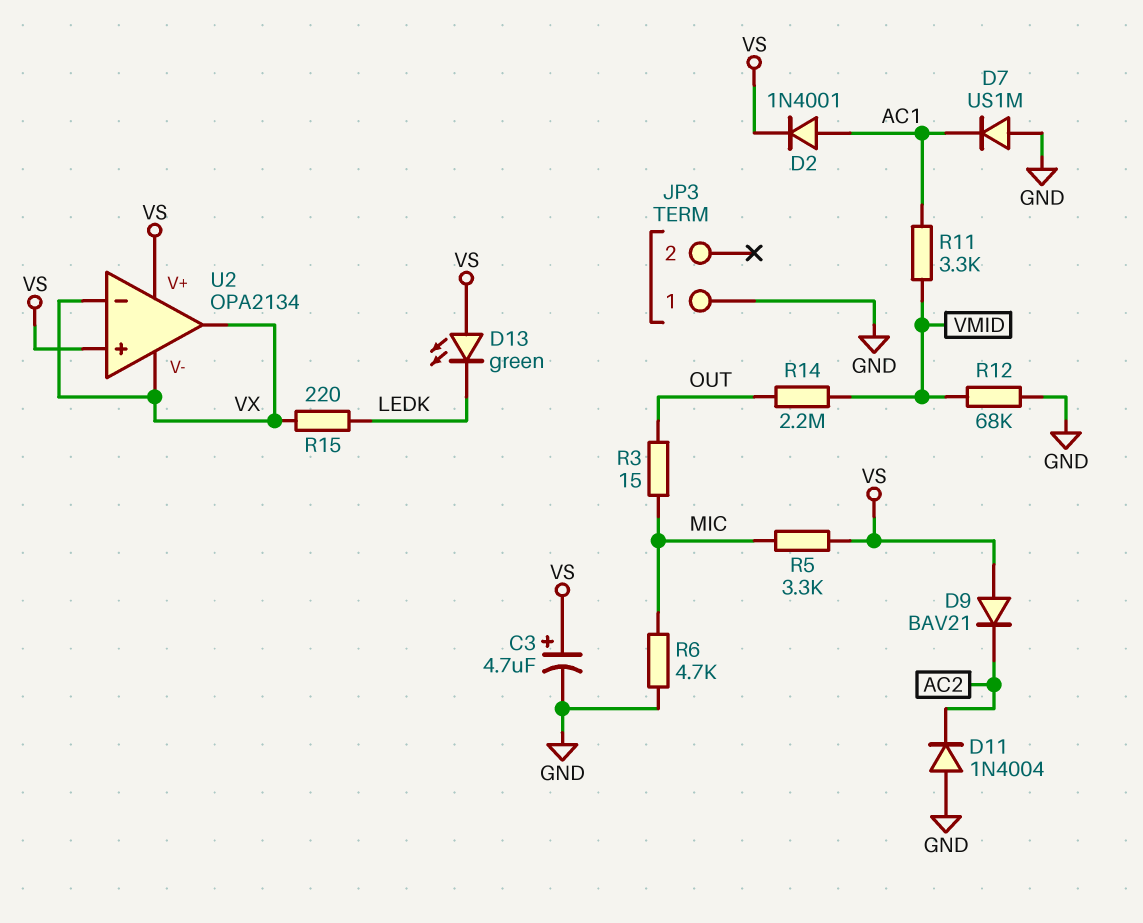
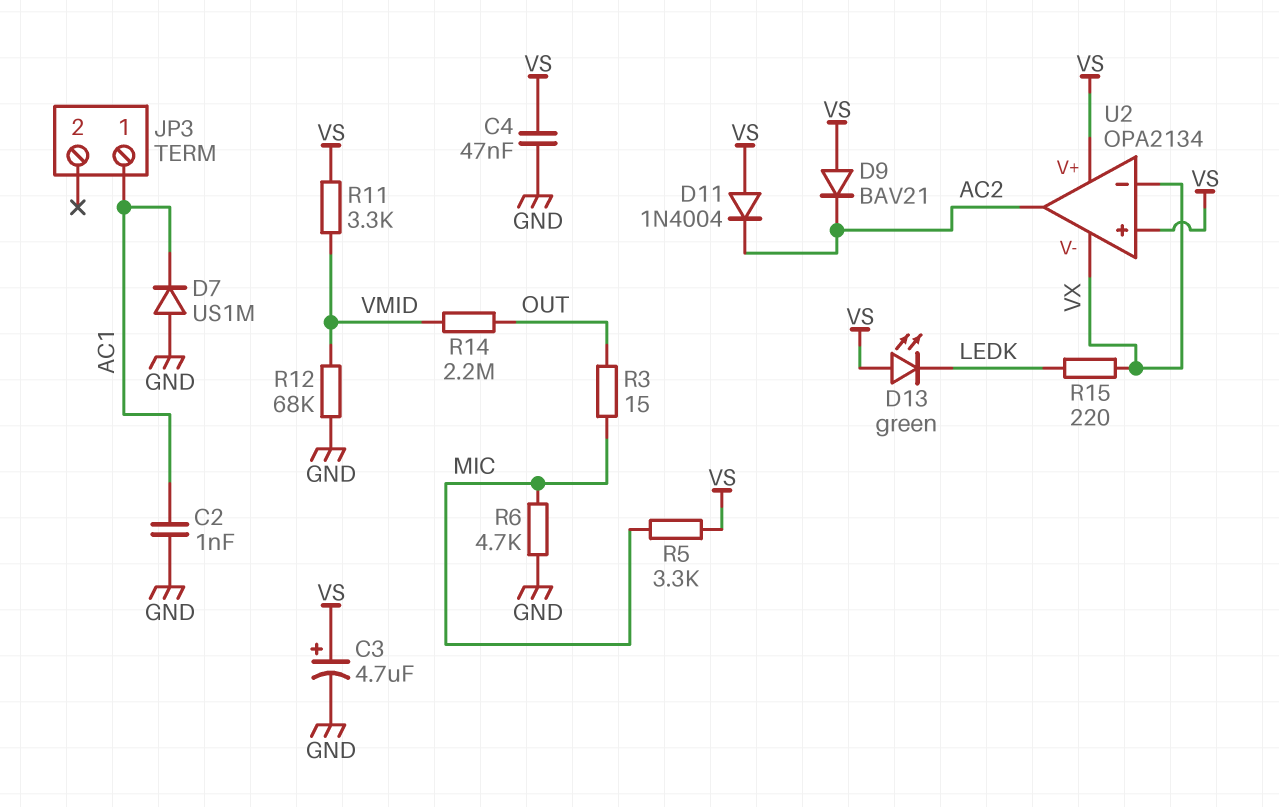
C2: none -> 1nF (AC1, GND)
C4: none -> 47nF (GND, VS)
D2: diode 1N4001 (A AC1, K VS) -> none
D11: diode 1N4004 (A GND, K AC2) -> diode 1N4004 (A VS, K AC2)
JP3 pin 1: GND -> AC1
R11: 3.3k (AC1, VMID) -> 3.3k (VMID, VS)
U2 pin out: VX -> AC2

